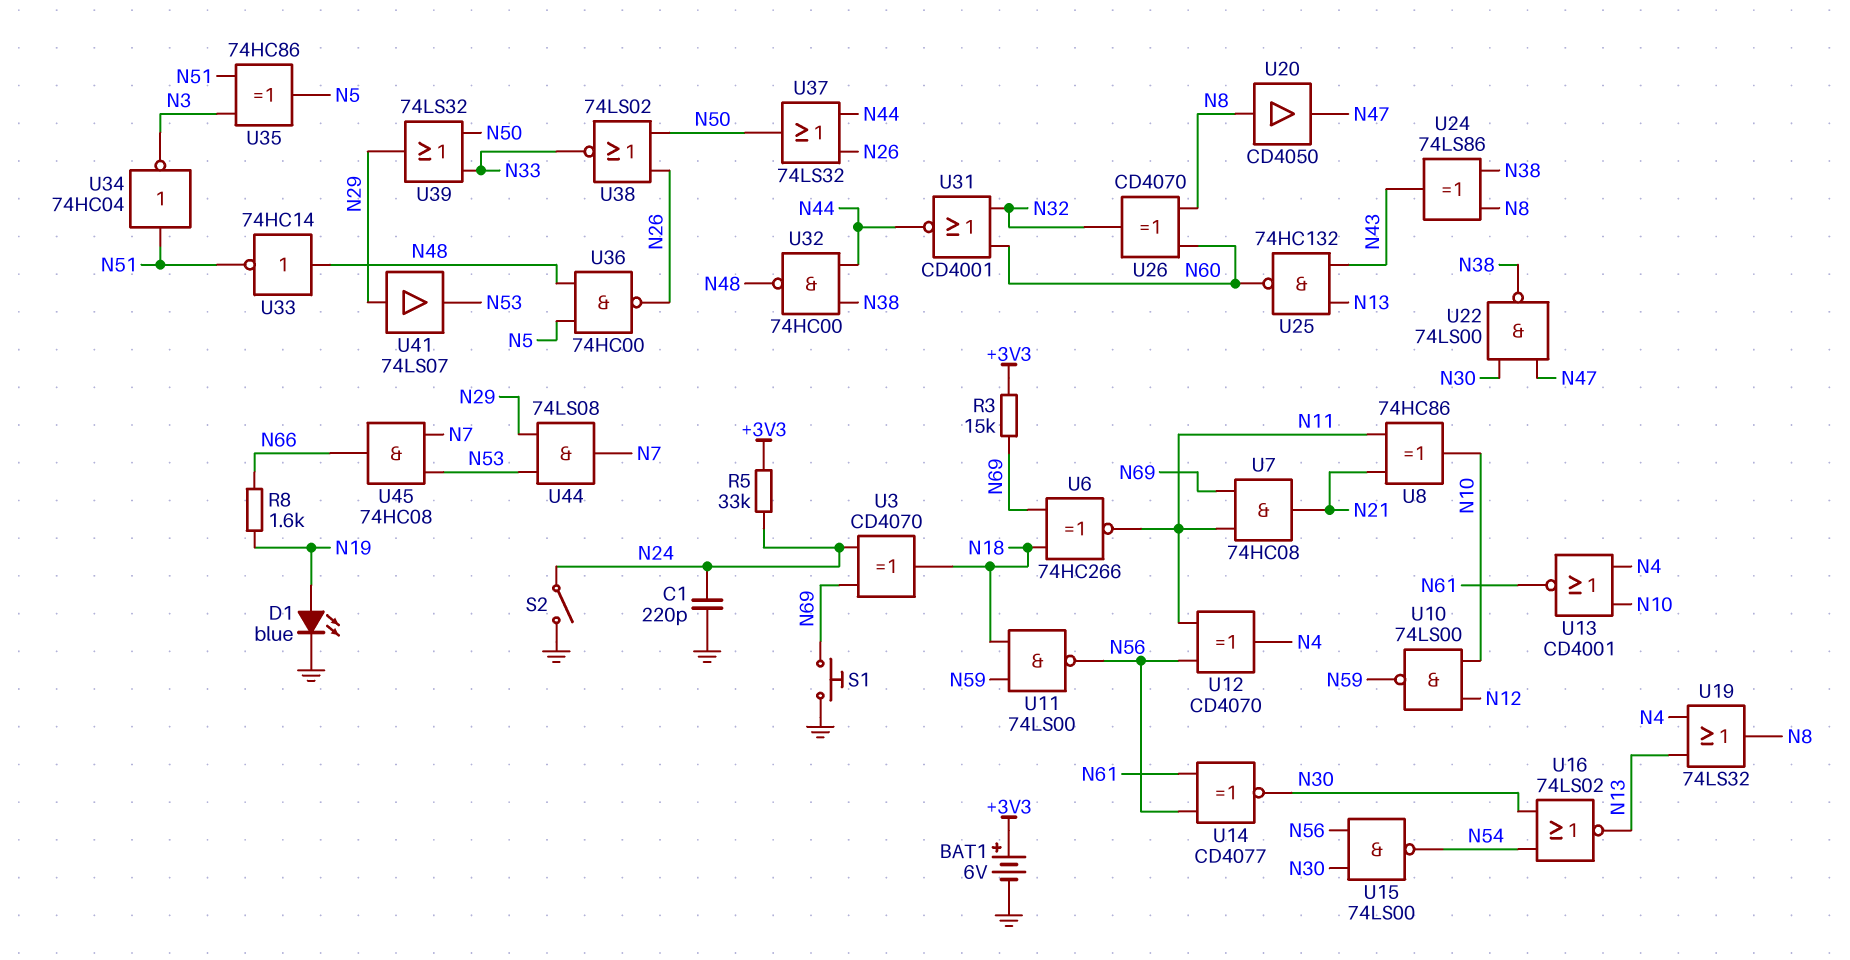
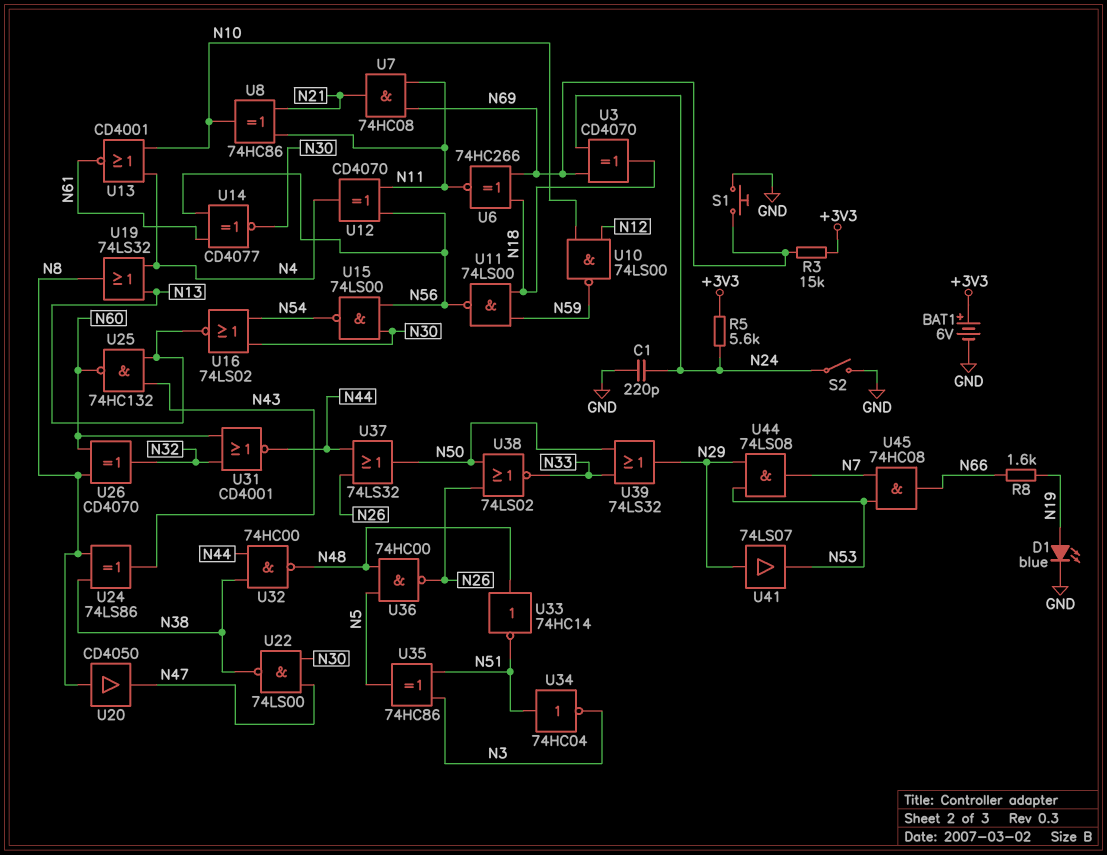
R5: 33k (+3V3, N24) -> 5.6k (+3V3, N24)

